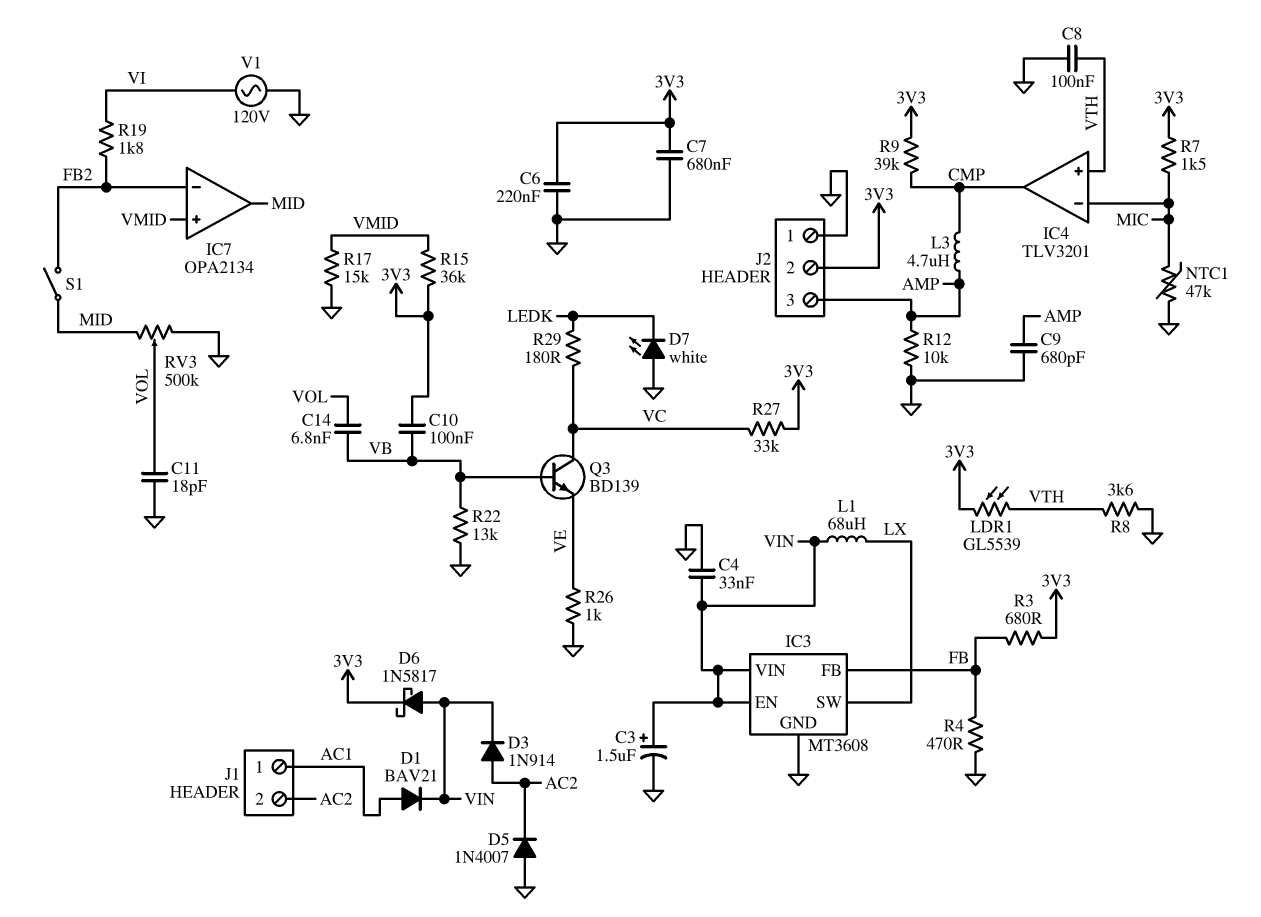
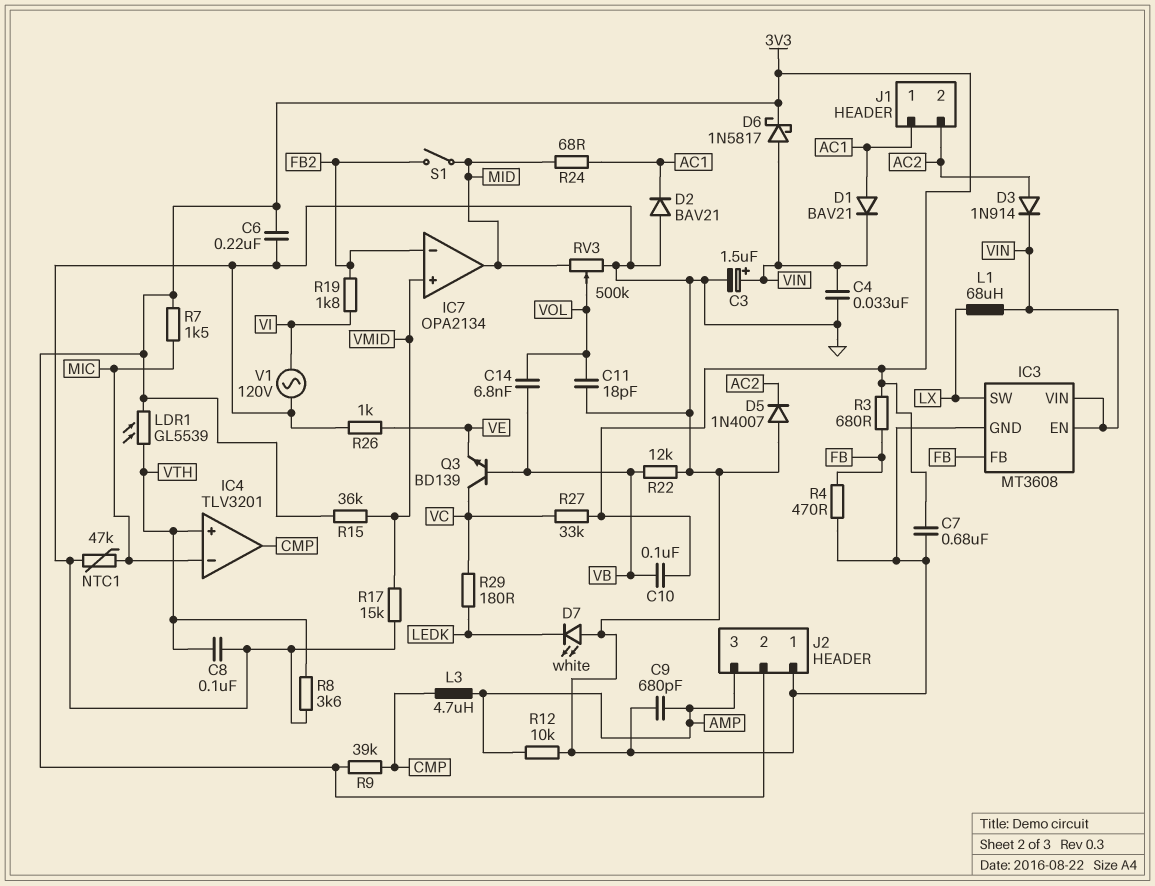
D2: none -> diode BAV21 (A GND, K AC1)
R22: 13k (GND, VB) -> 12k (GND, VB)
R24: none -> 68 (AC1, MID)

